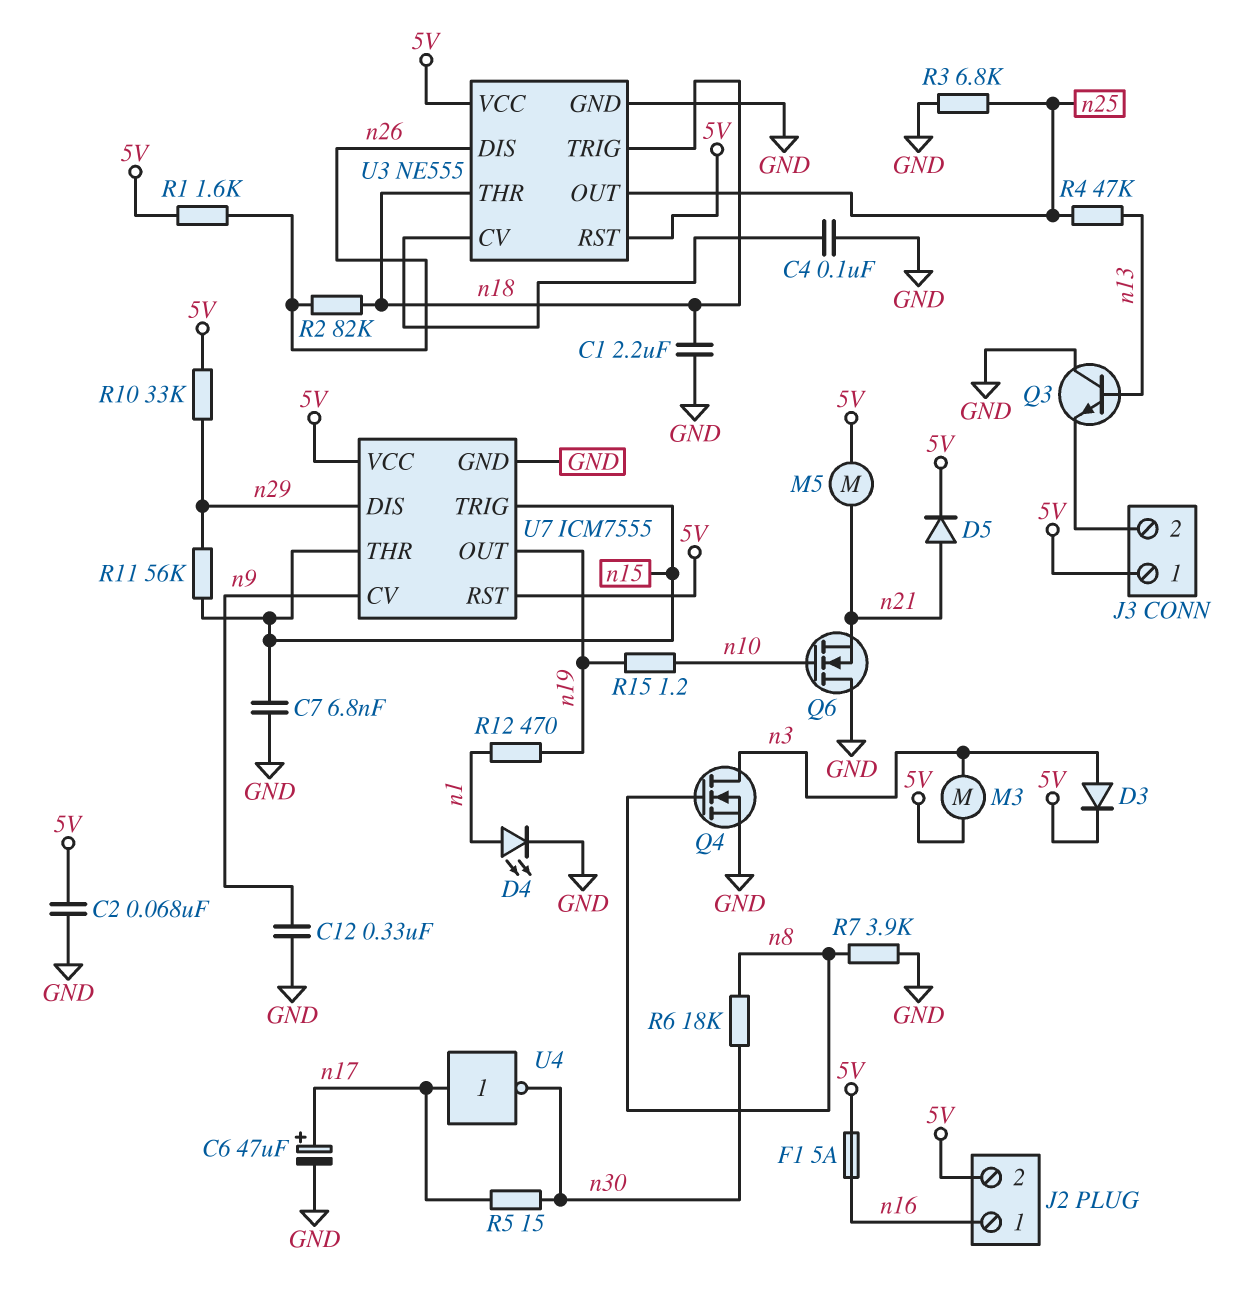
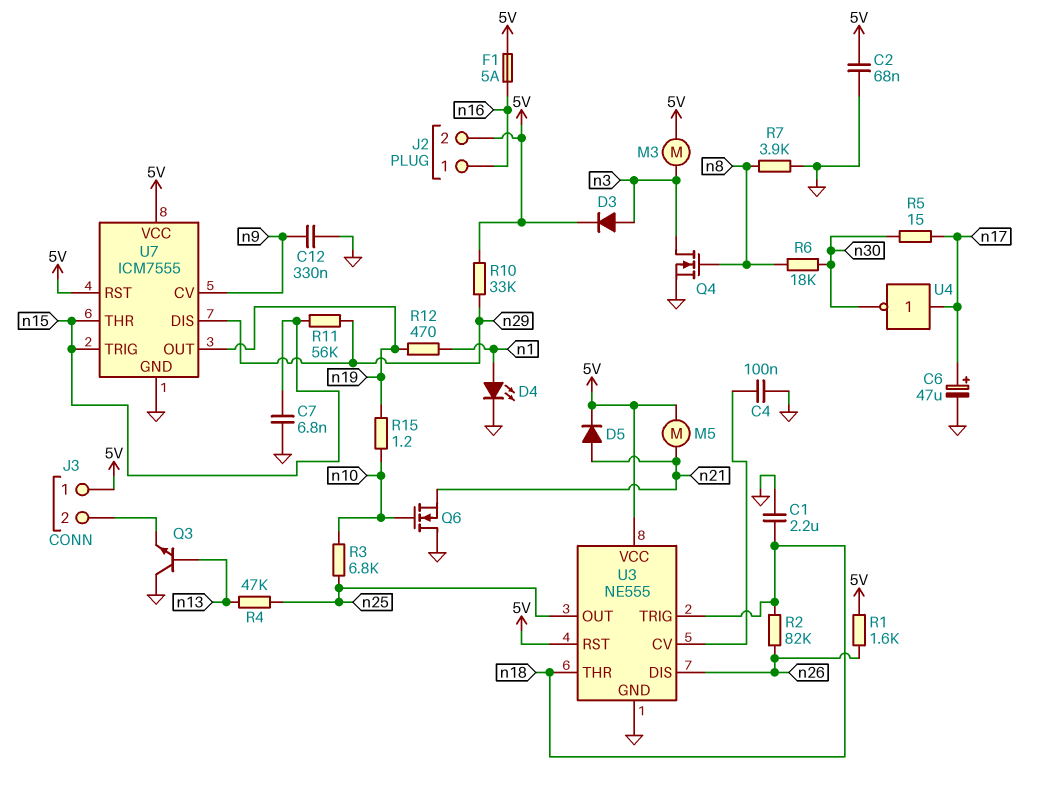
R3: 6.8k (GND, n25) -> 6.8k (n10, n25)

